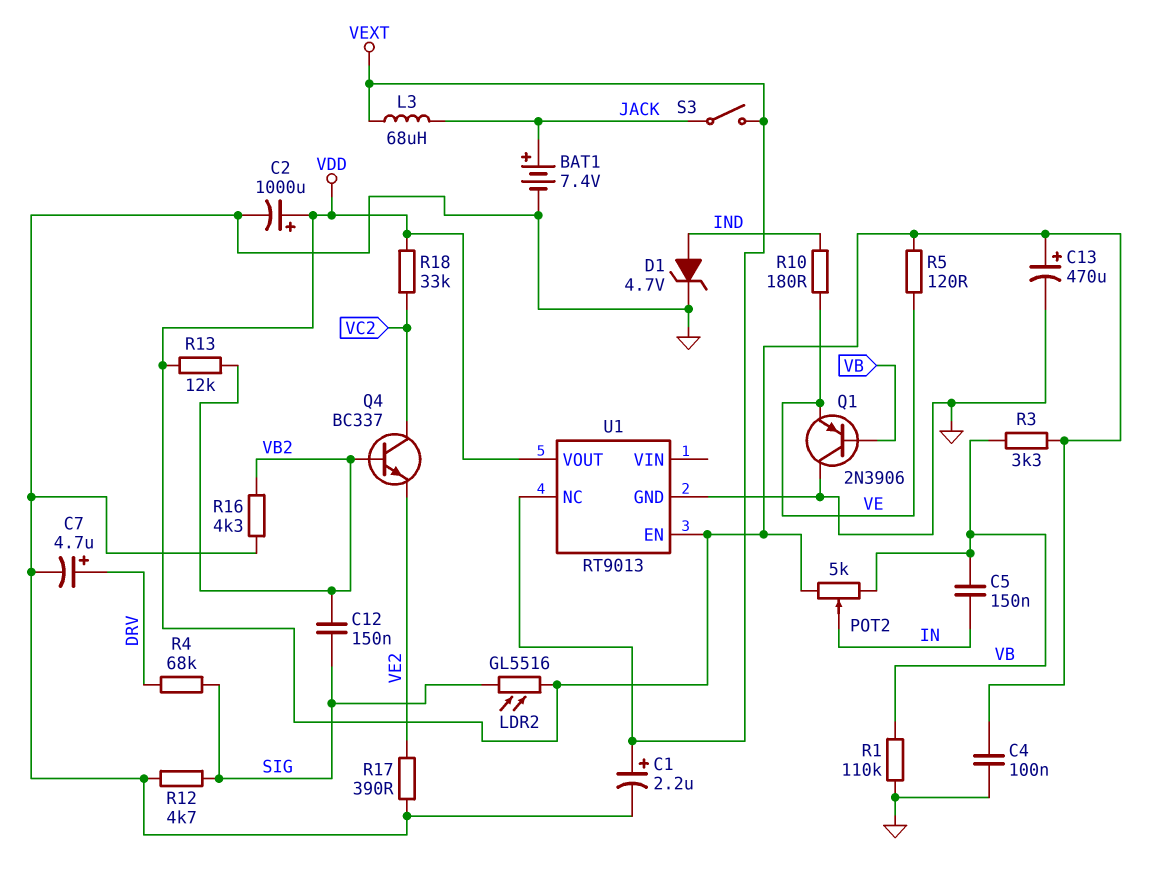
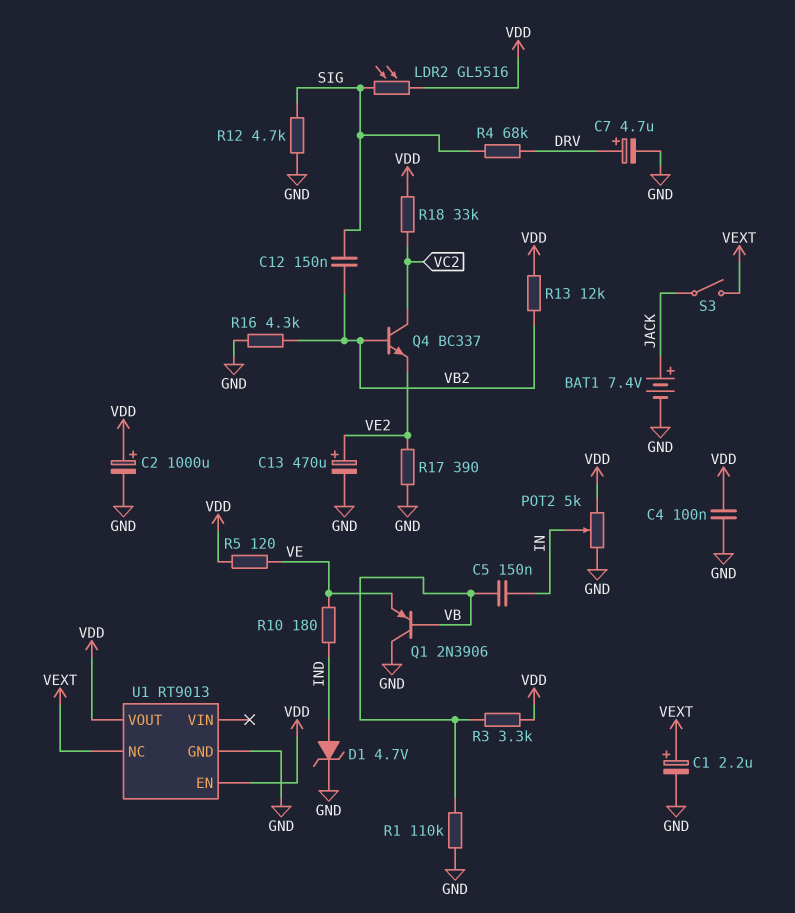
C13: 470uF (plus VDD, minus GND) -> 470uF (plus VE2, minus GND)
L3: 68uH (JACK, VEXT) -> none
POT2: 5k (VB, VDD, wiper IN) -> 5k (GND, VDD, wiper IN)

